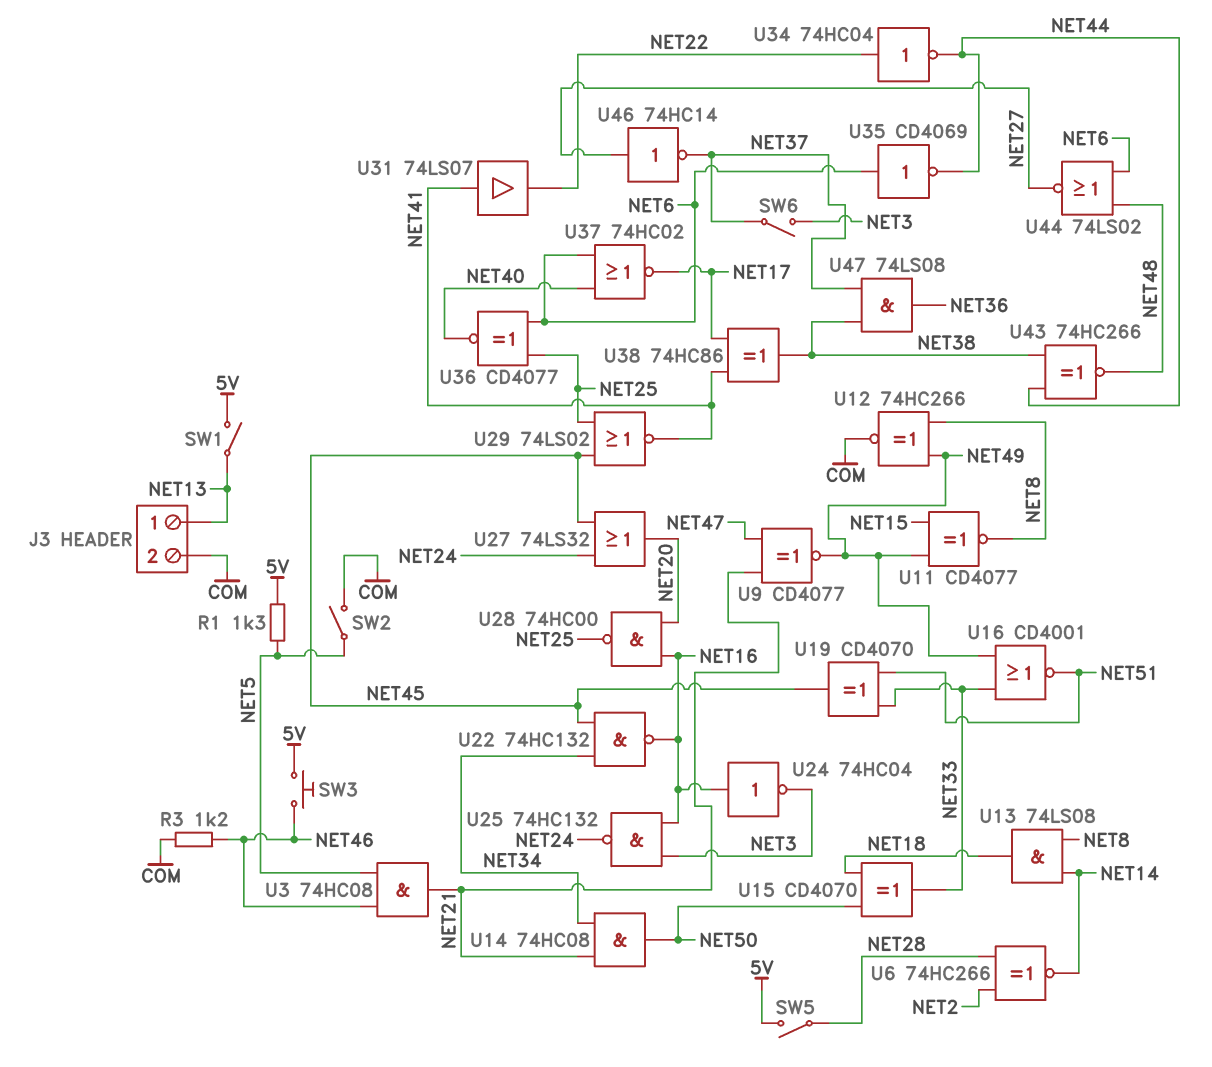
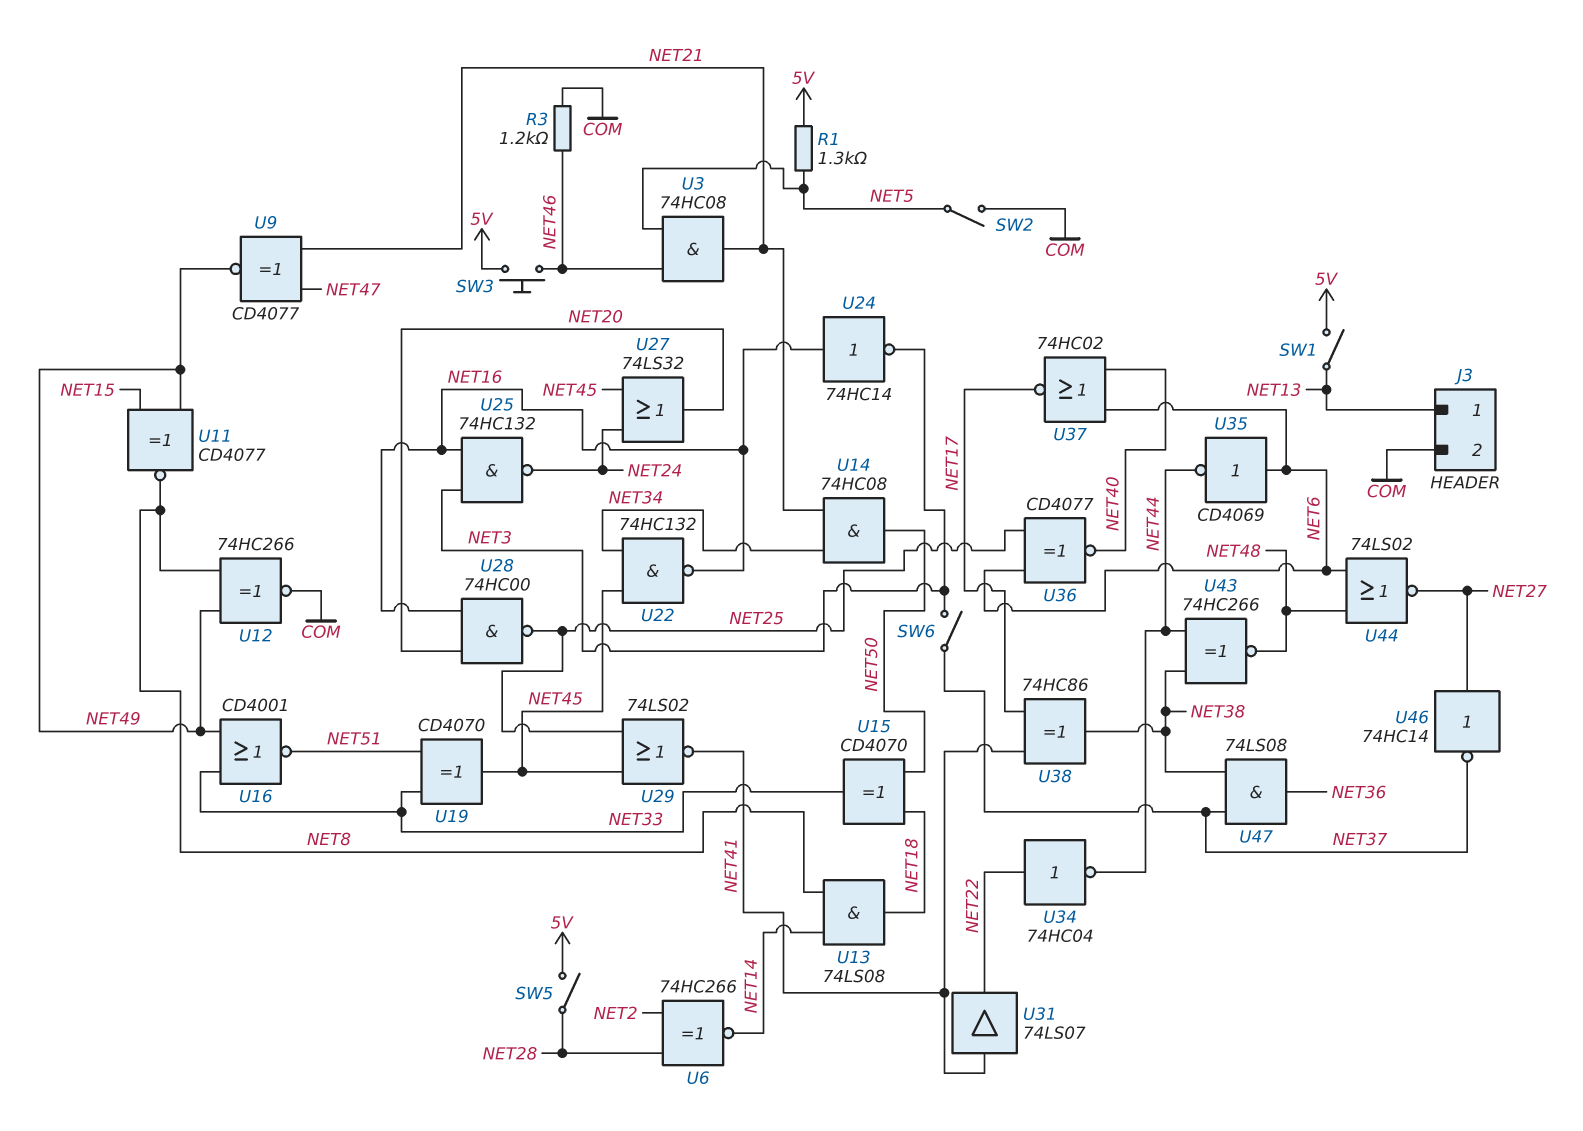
U24: NOT 74HC04 (in NET16, out NET3) -> NOT 74HC14 (in NET16, out NET3)

